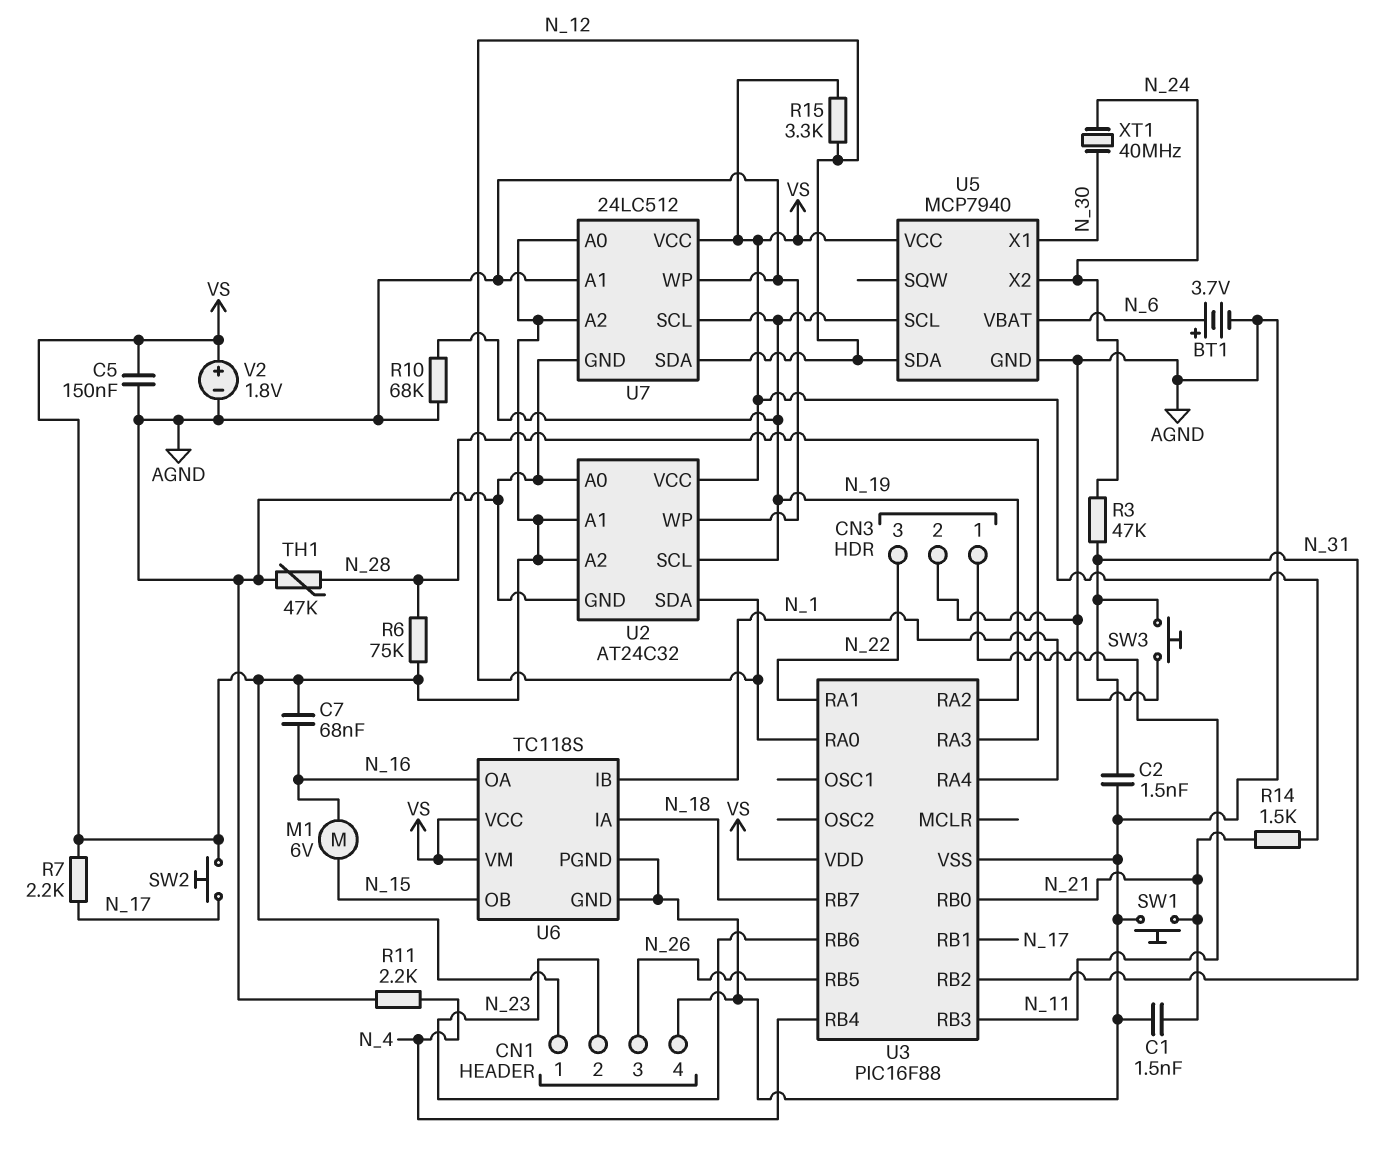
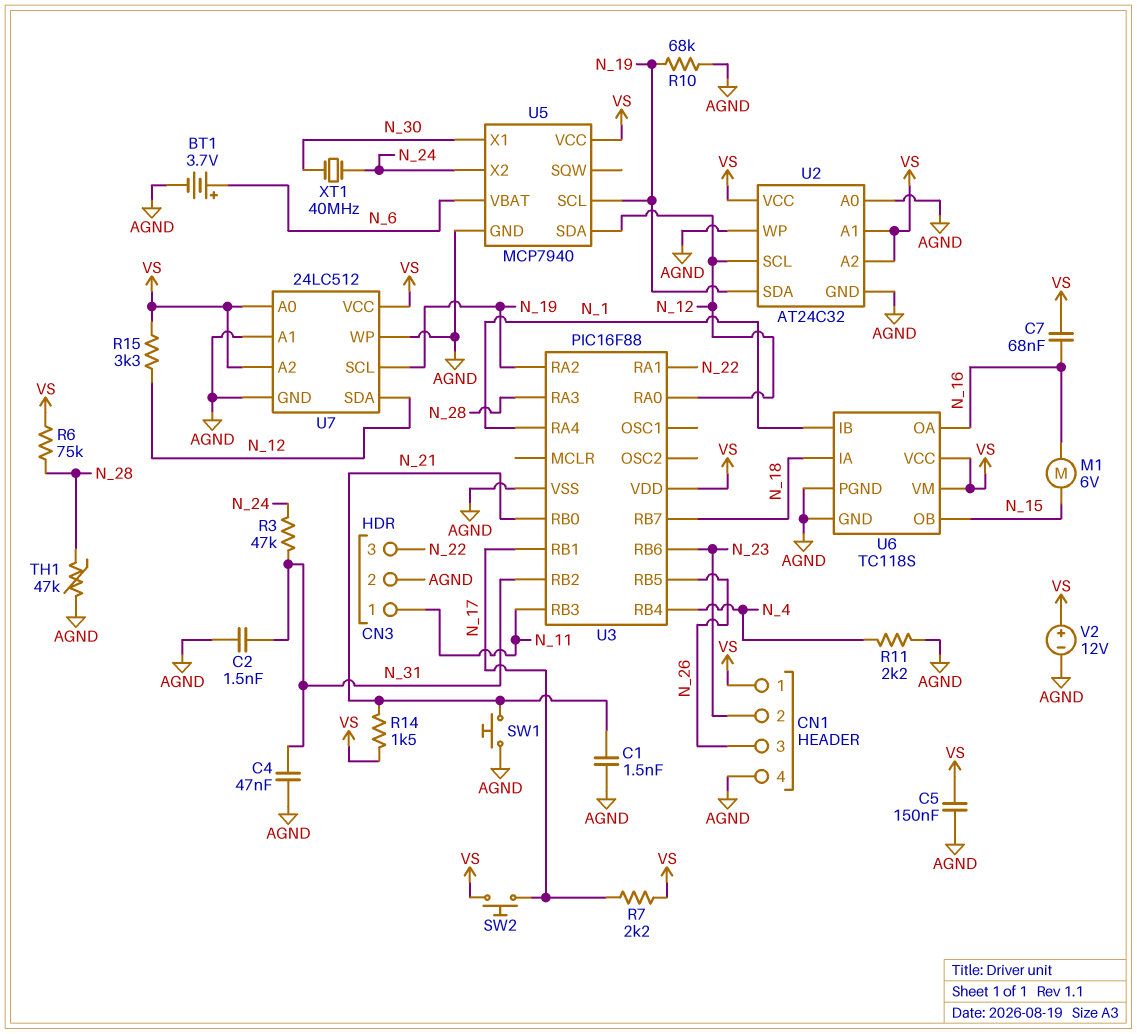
C4: none -> 47nF (AGND, N_31)
SW3: button (AGND, N_31) -> none
U2 pin SCL: N_19 -> N_12
U2 pin SDA: N_12 -> N_19
V2: 1.8V (plus VS, minus AGND) -> 12V (plus VS, minus AGND)

